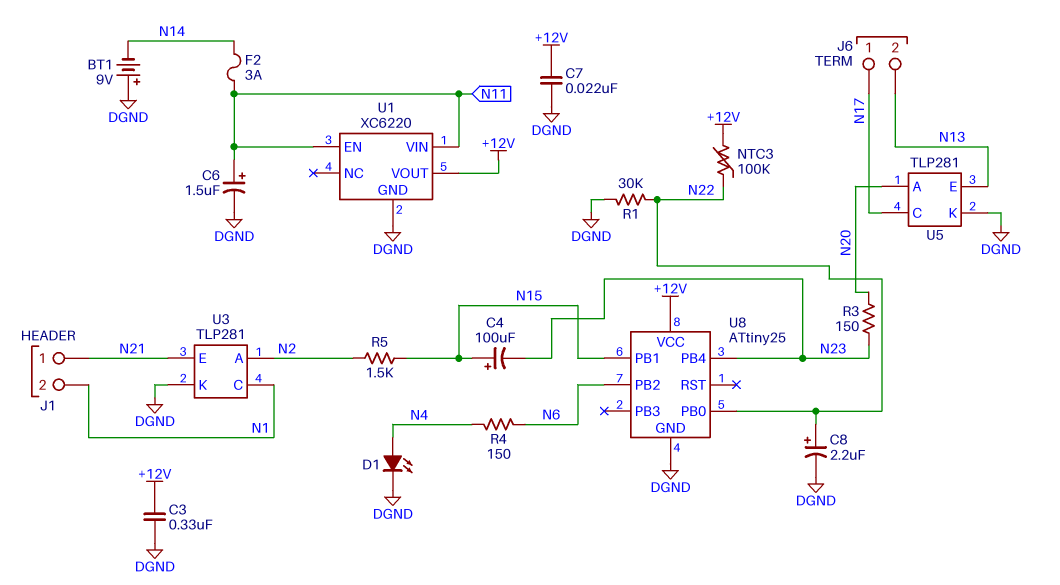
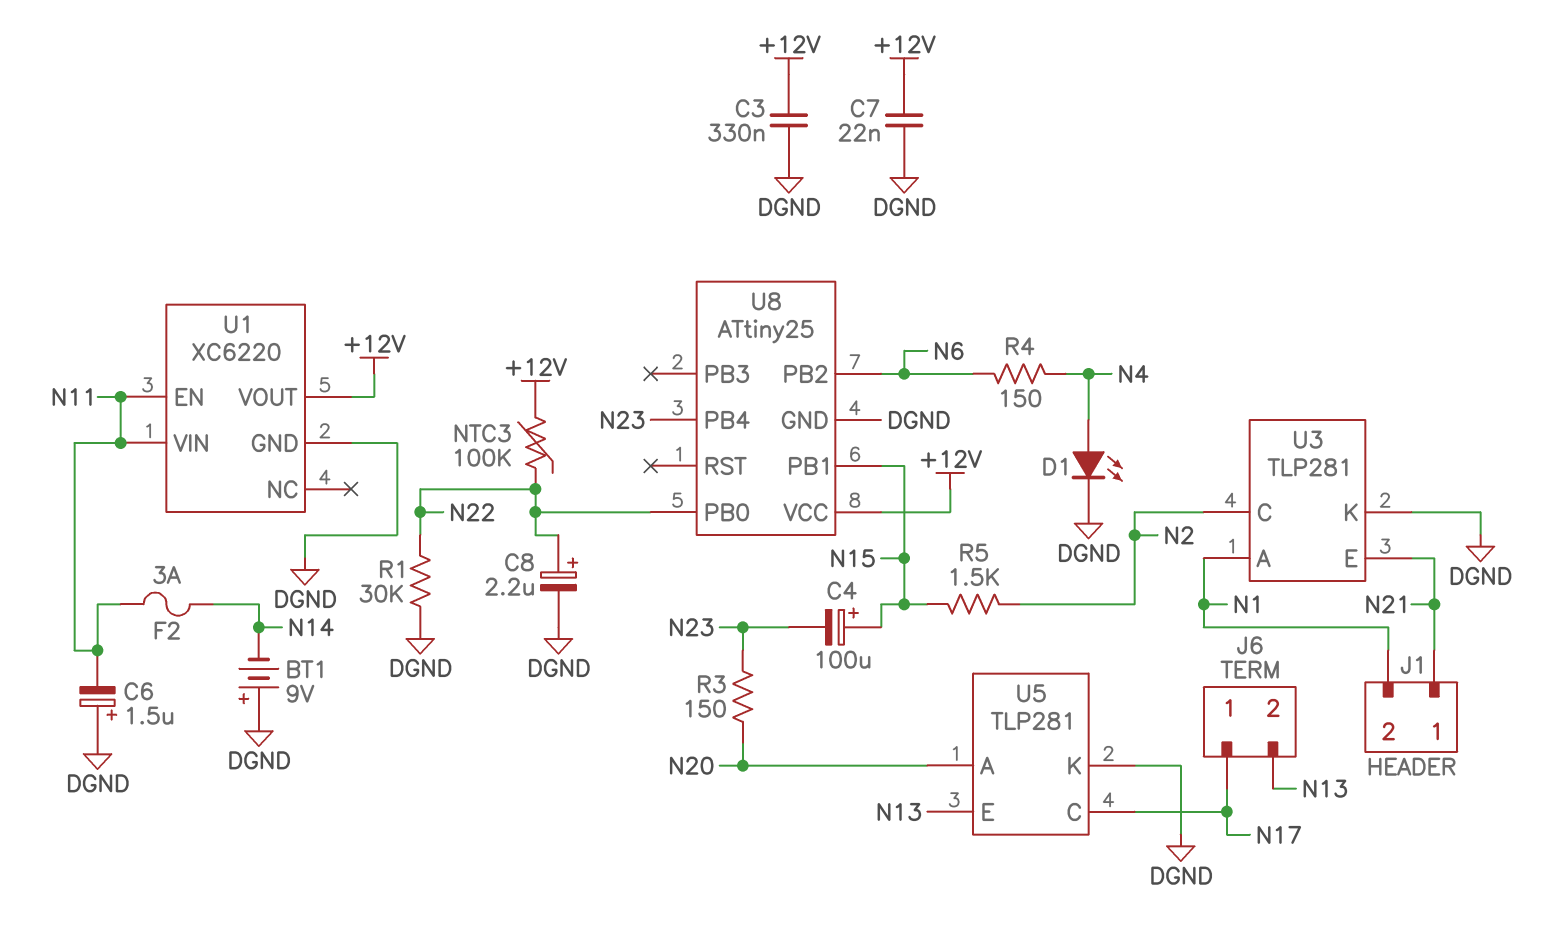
C6: 1.5uF (plus N11, minus DGND) -> 1.5uF (plus DGND, minus N11)
U3 pin A: N2 -> N1
U3 pin C: N1 -> N2

